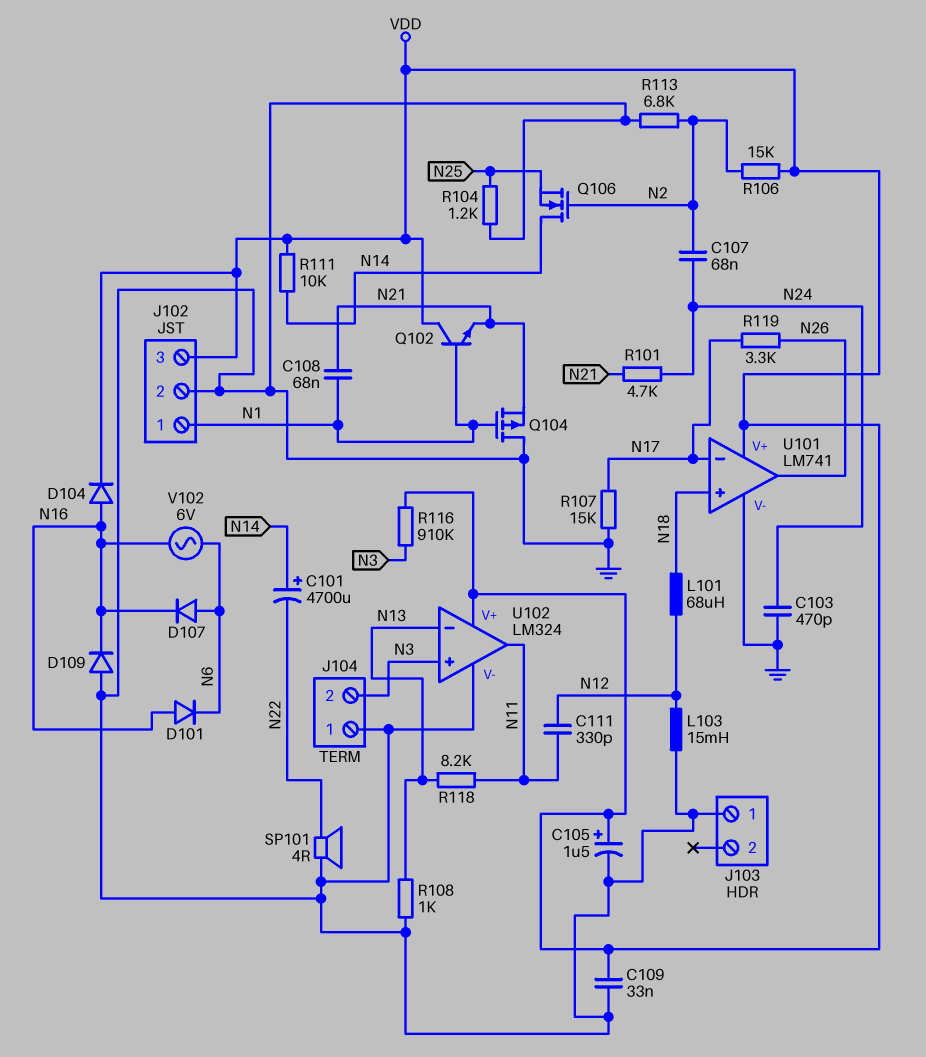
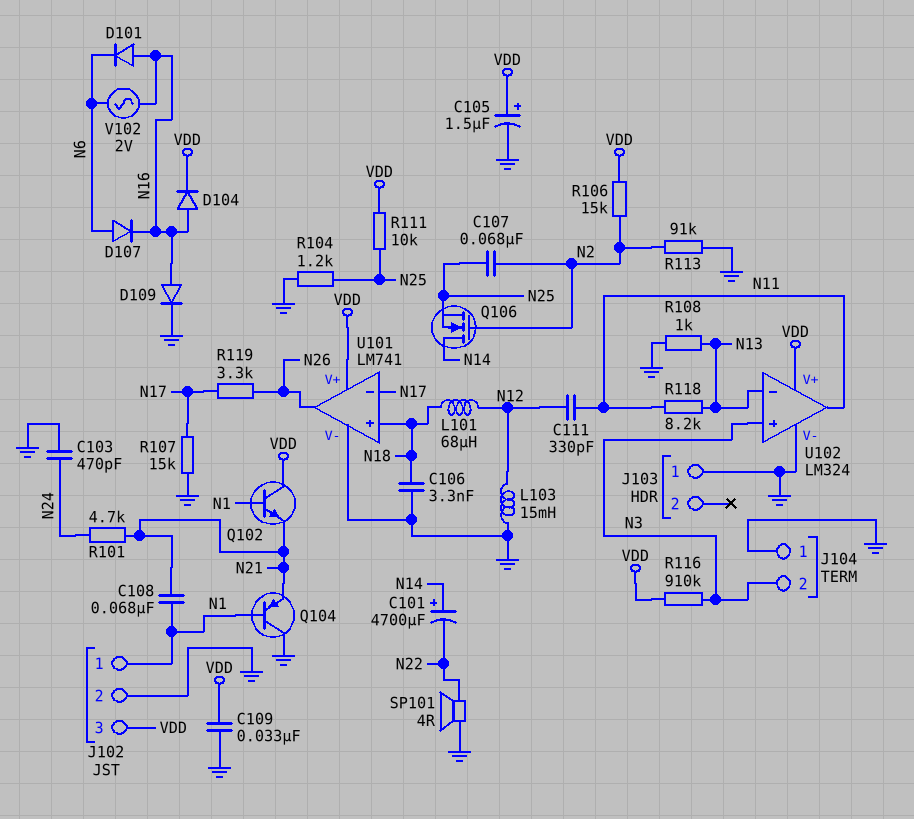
C106: none -> 3.3nF (GND, N18)
C107: 68nF (N2, N24) -> 68nF (N2, N25)
D109: diode (A GND, K N16) -> diode (A N16, K GND)
Q104: PMOS (G N1, D GND, S N21) -> PNP (B N1, C GND, E N21)
R111: 10k (N14, VDD) -> 10k (N25, VDD)
R113: 6.8k (GND, N2) -> 91k (GND, N2)
V102: AC 6V (N6, N16) -> AC 2V (N6, N16)

